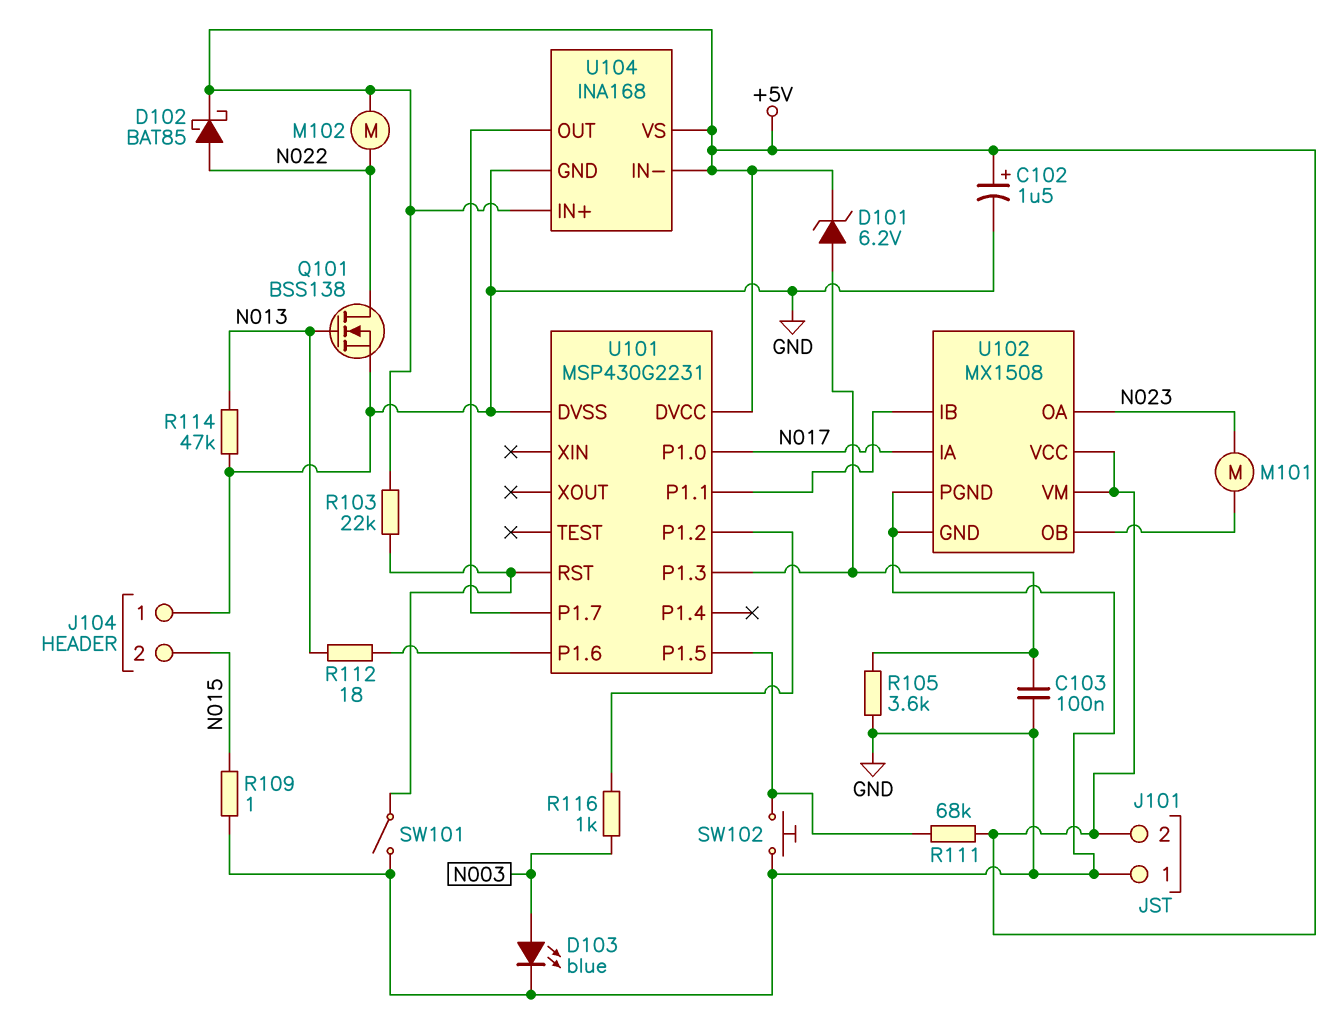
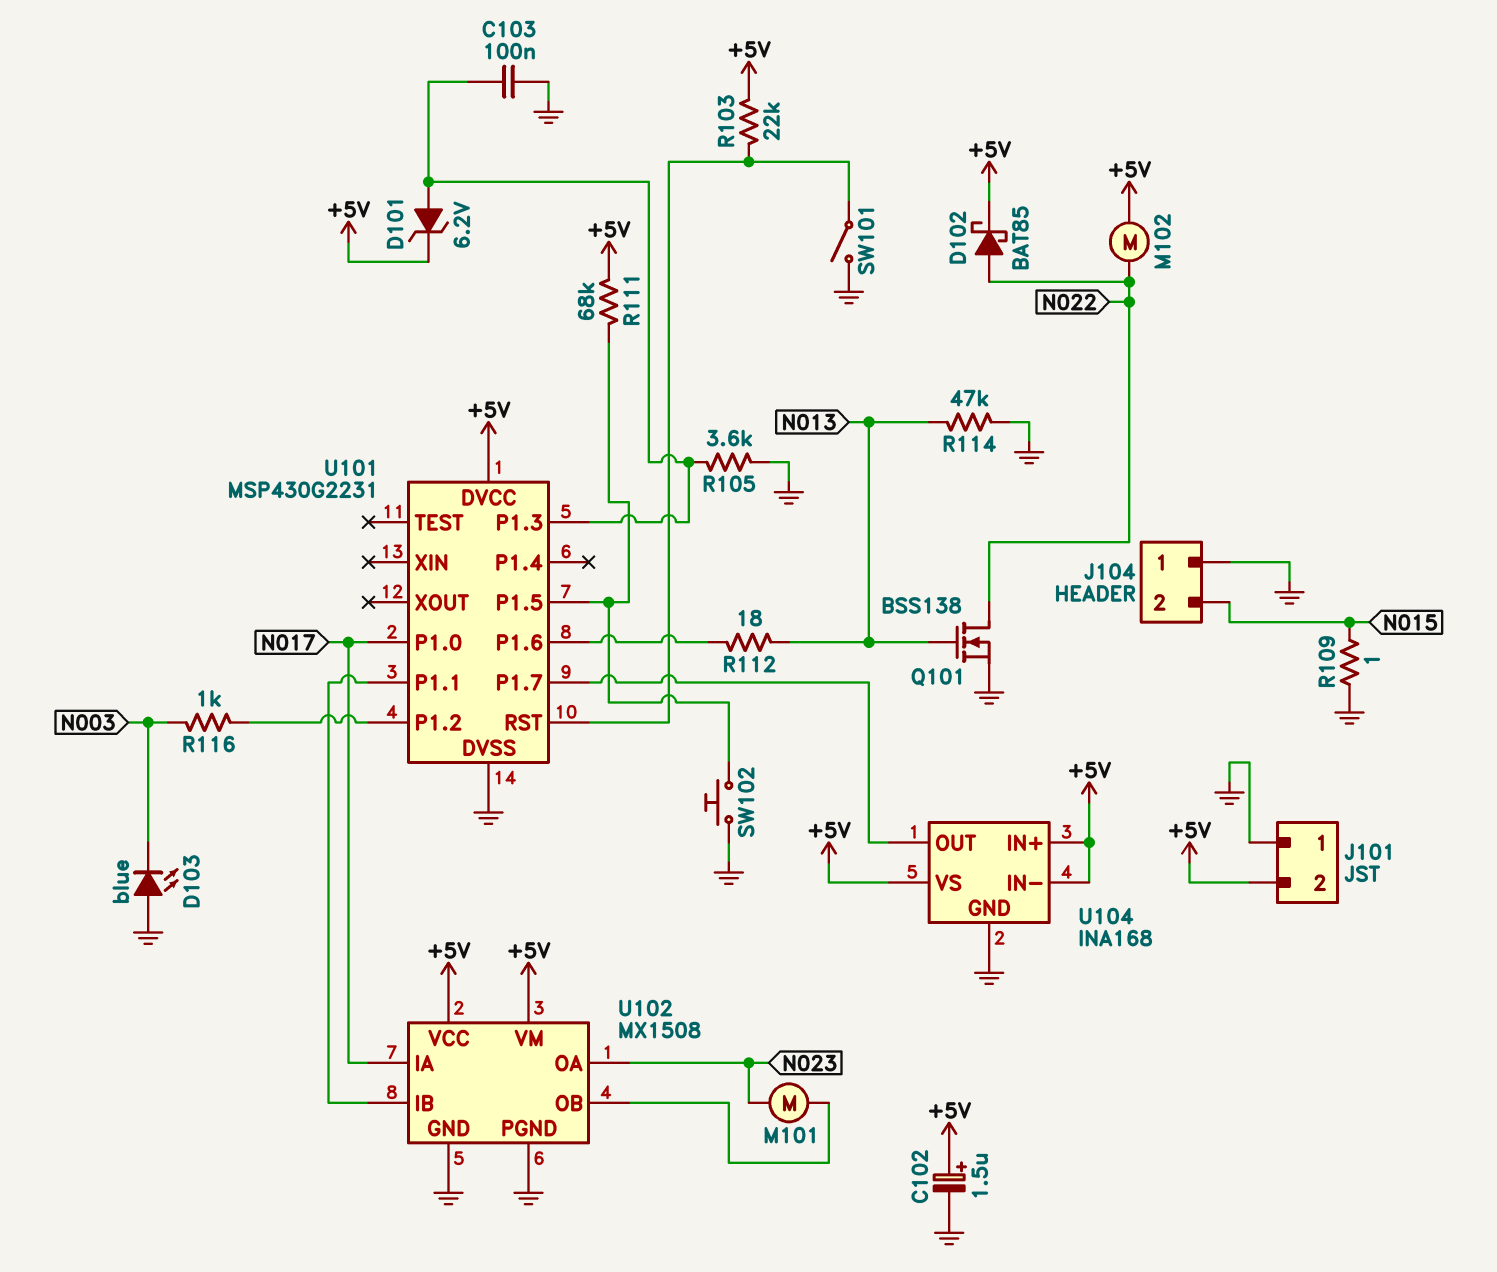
D103: LED blue (A N003, K GND) -> LED blue (A GND, K N003)

